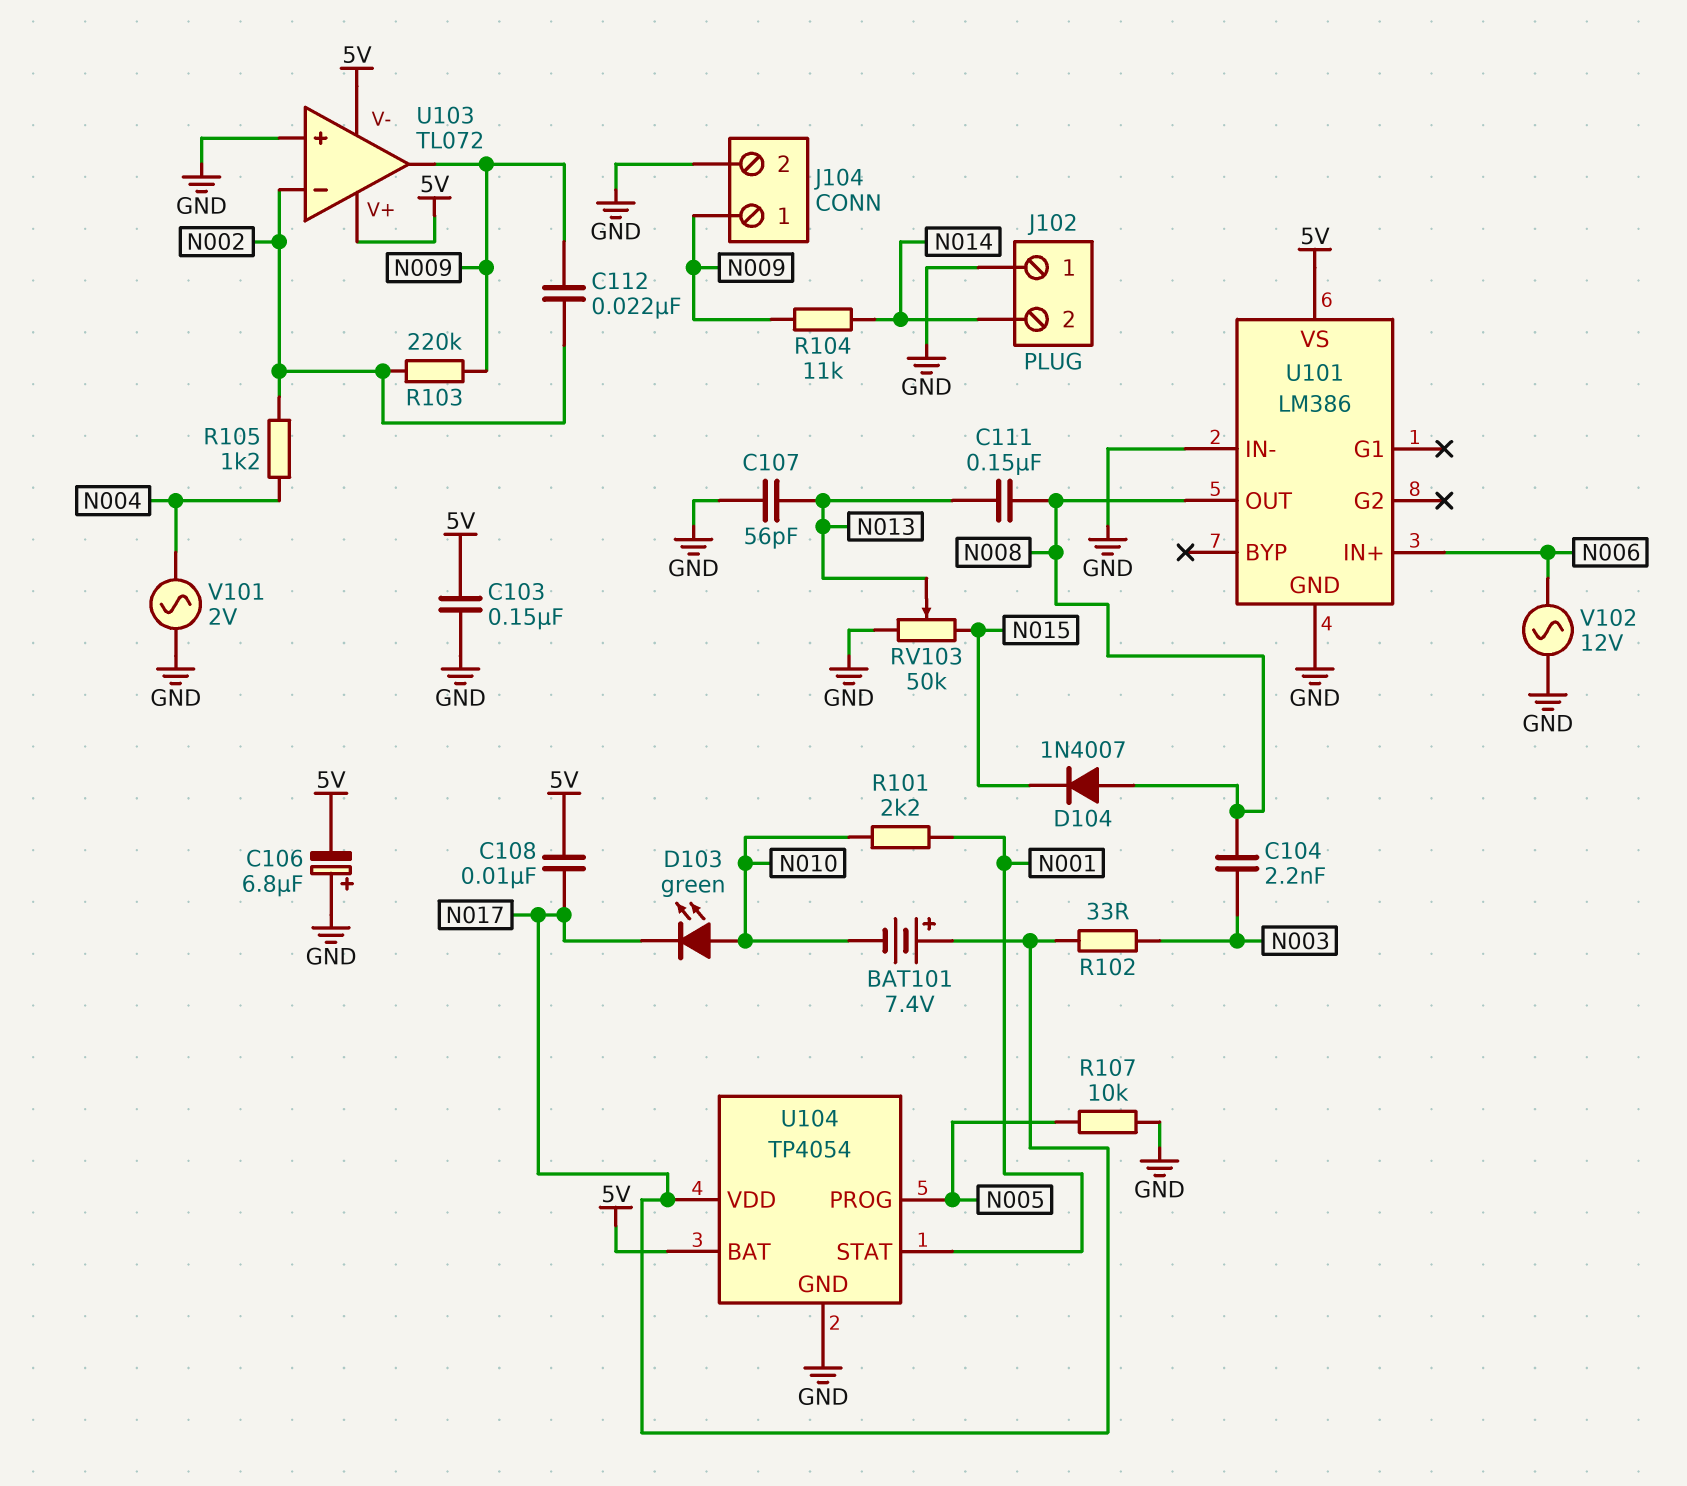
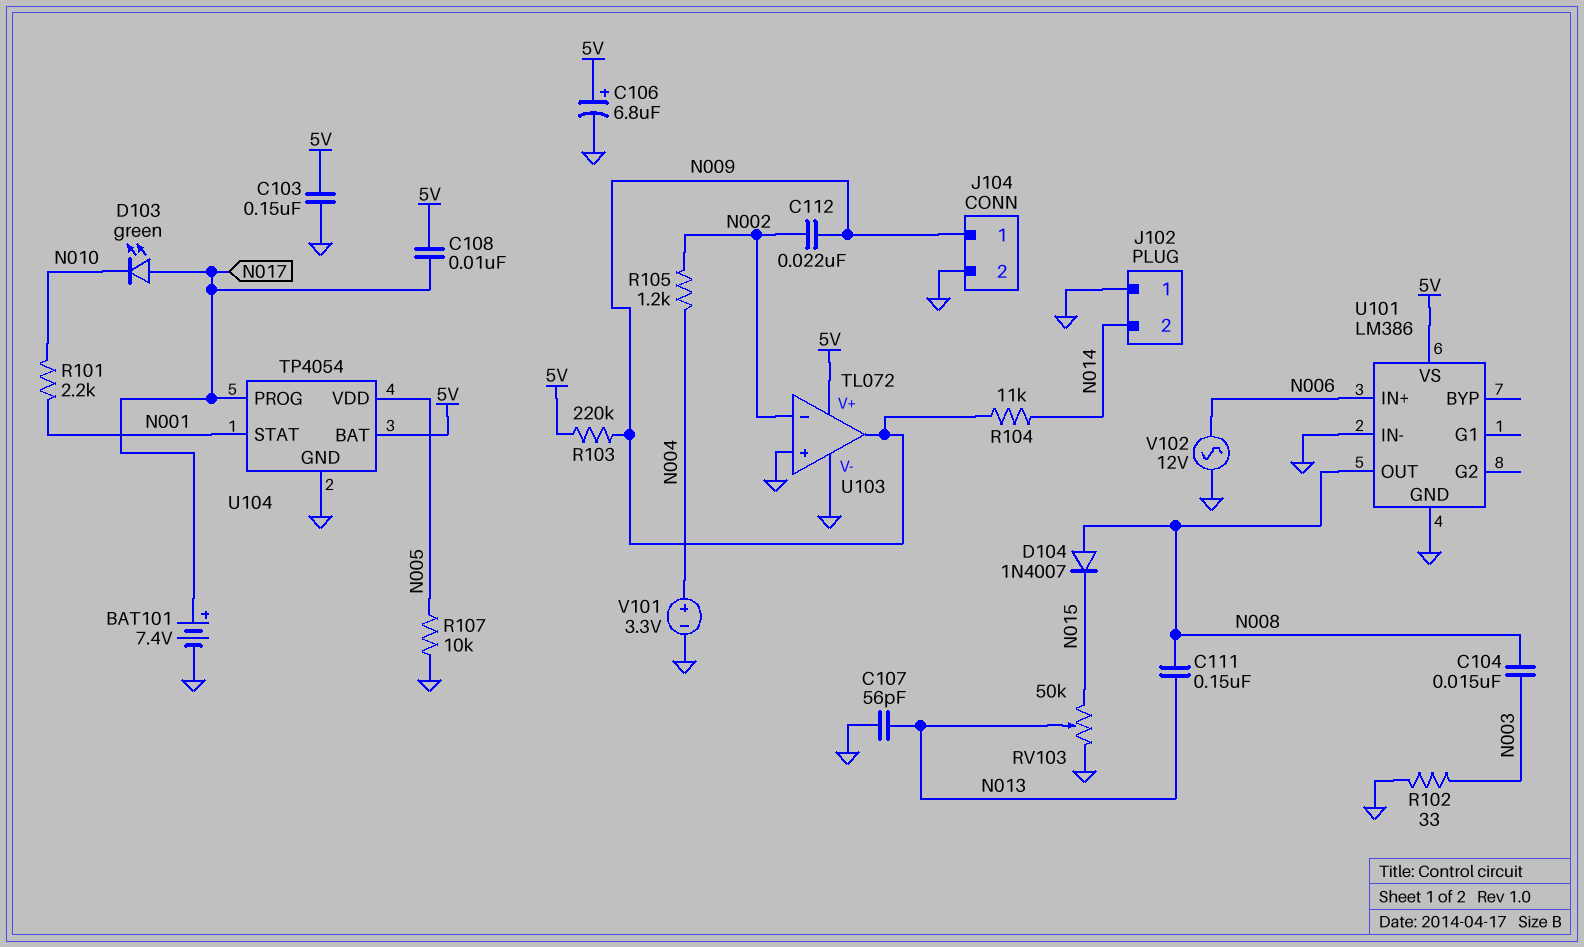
BAT101: 7.4V (plus N017, minus N010) -> 7.4V (plus N017, minus GND)
C104: 2.2nF (N003, N008) -> 15nF (N003, N008)
C106: 6.8uF (plus GND, minus 5V) -> 6.8uF (plus 5V, minus GND)
D103: LED green (A N010, K N017) -> LED green (A N017, K N010)
R102: 33 (N003, N017) -> 33 (GND, N003)
R103: 220k (N002, N009) -> 220k (5V, N009)
U103 pin V-: 5V -> GND
U104 pin PROG: N005 -> N017
U104 pin VDD: N017 -> N005
V101: AC 2V (GND, N004) -> 3.3V (plus N004, minus GND)

